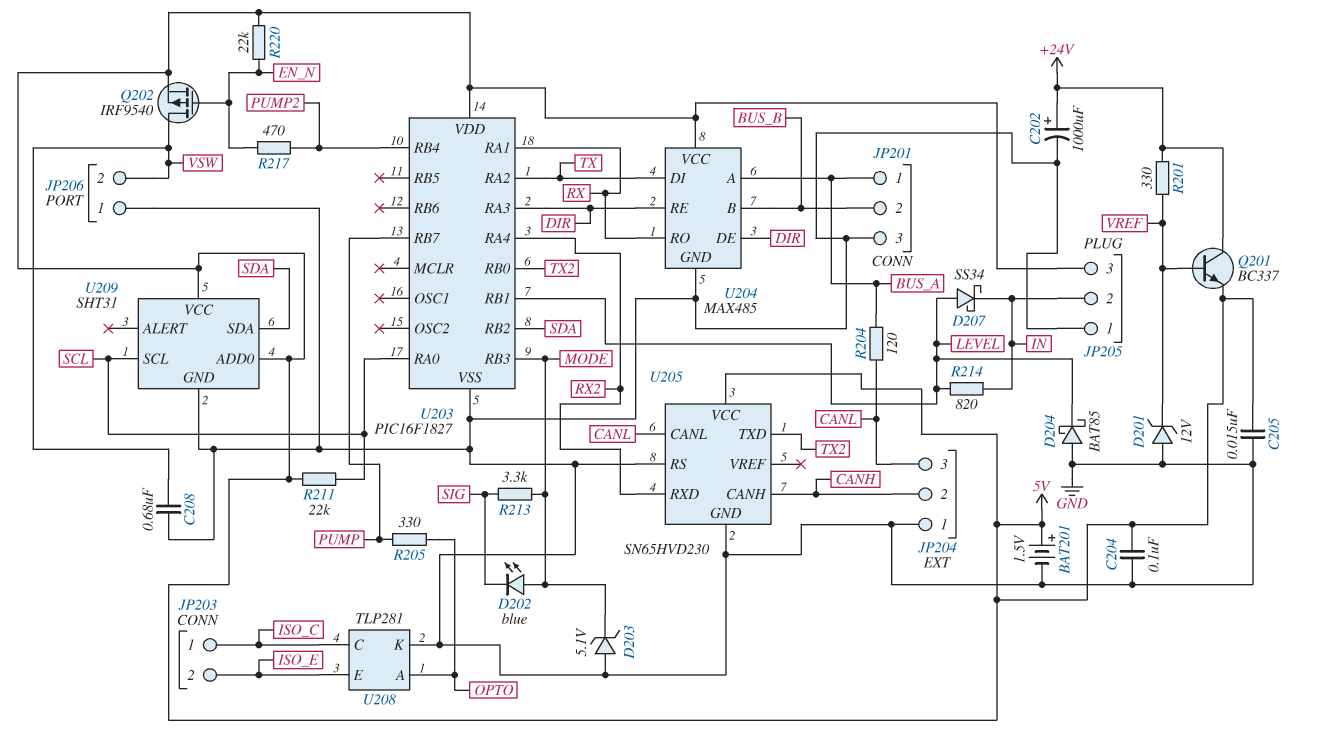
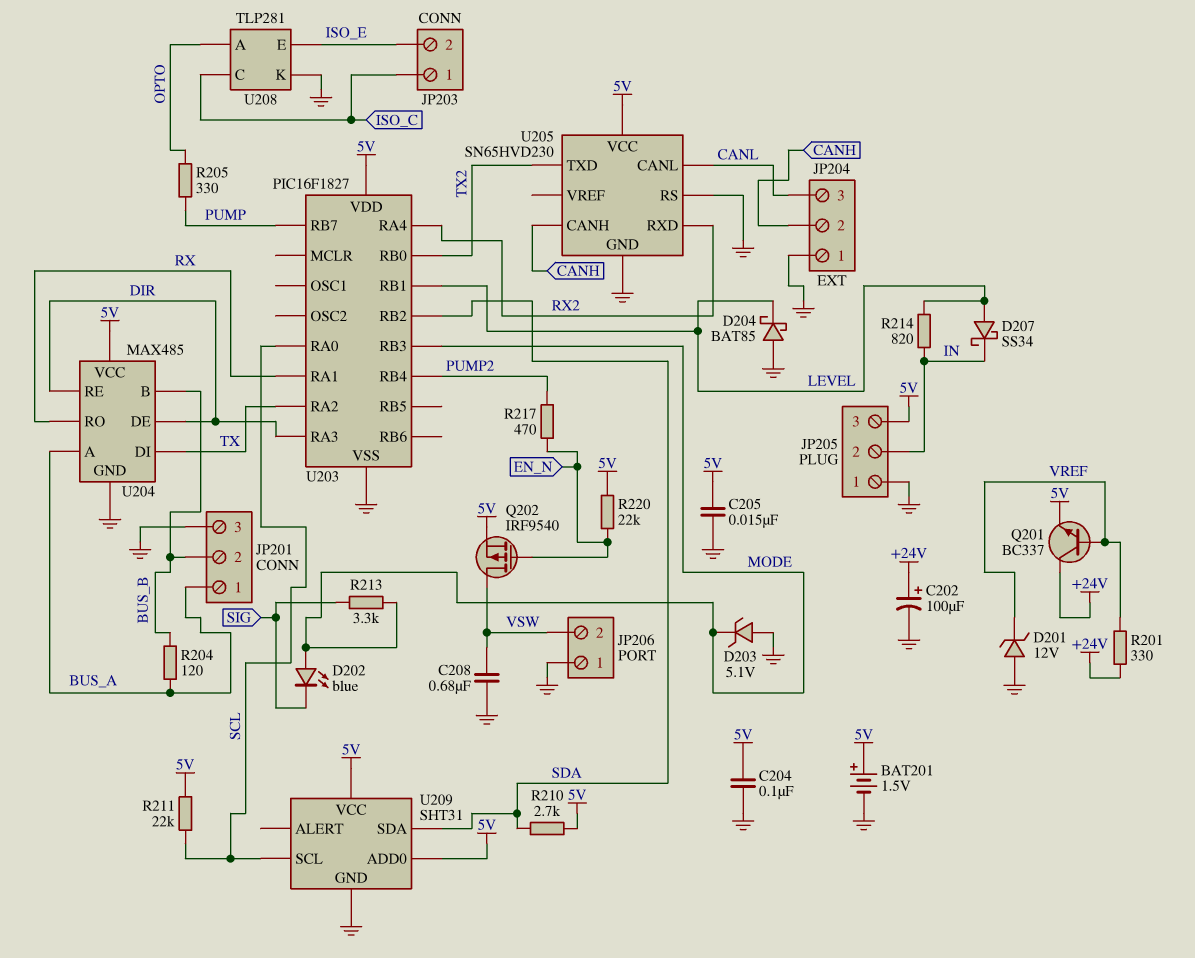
C202: 1000uF (plus +24V, minus GND) -> 100uF (plus +24V, minus GND)
R204: 120 (BUS_A, CANL) -> 120 (BUS_A, BUS_B)
R210: none -> 2.7k (5V, SDA)

